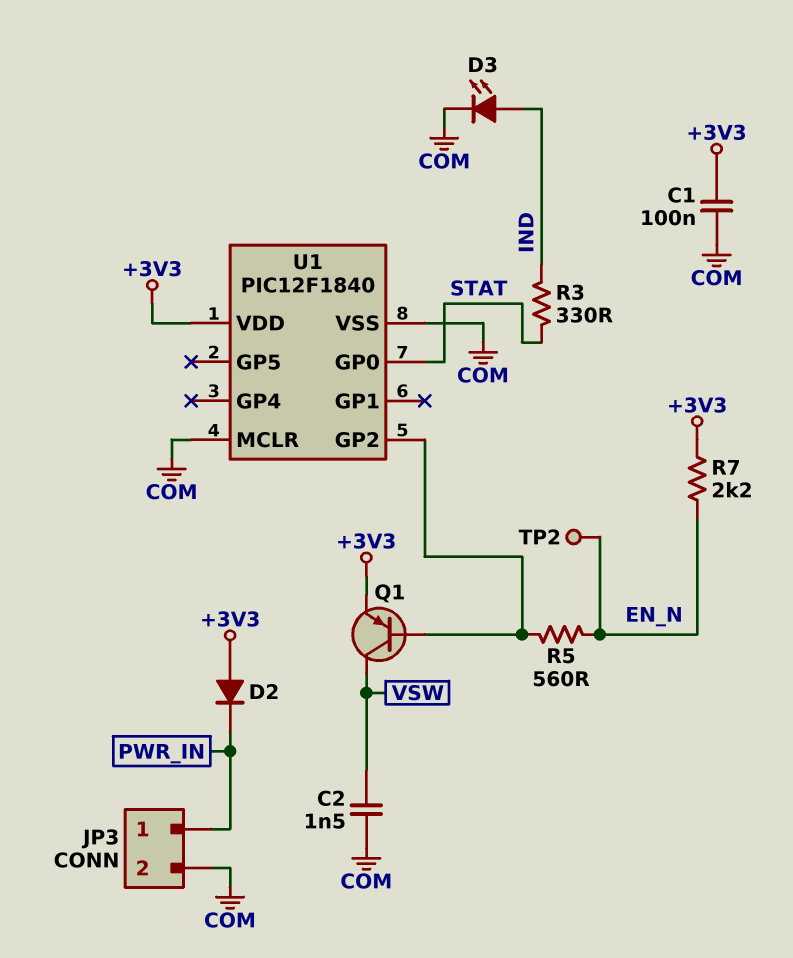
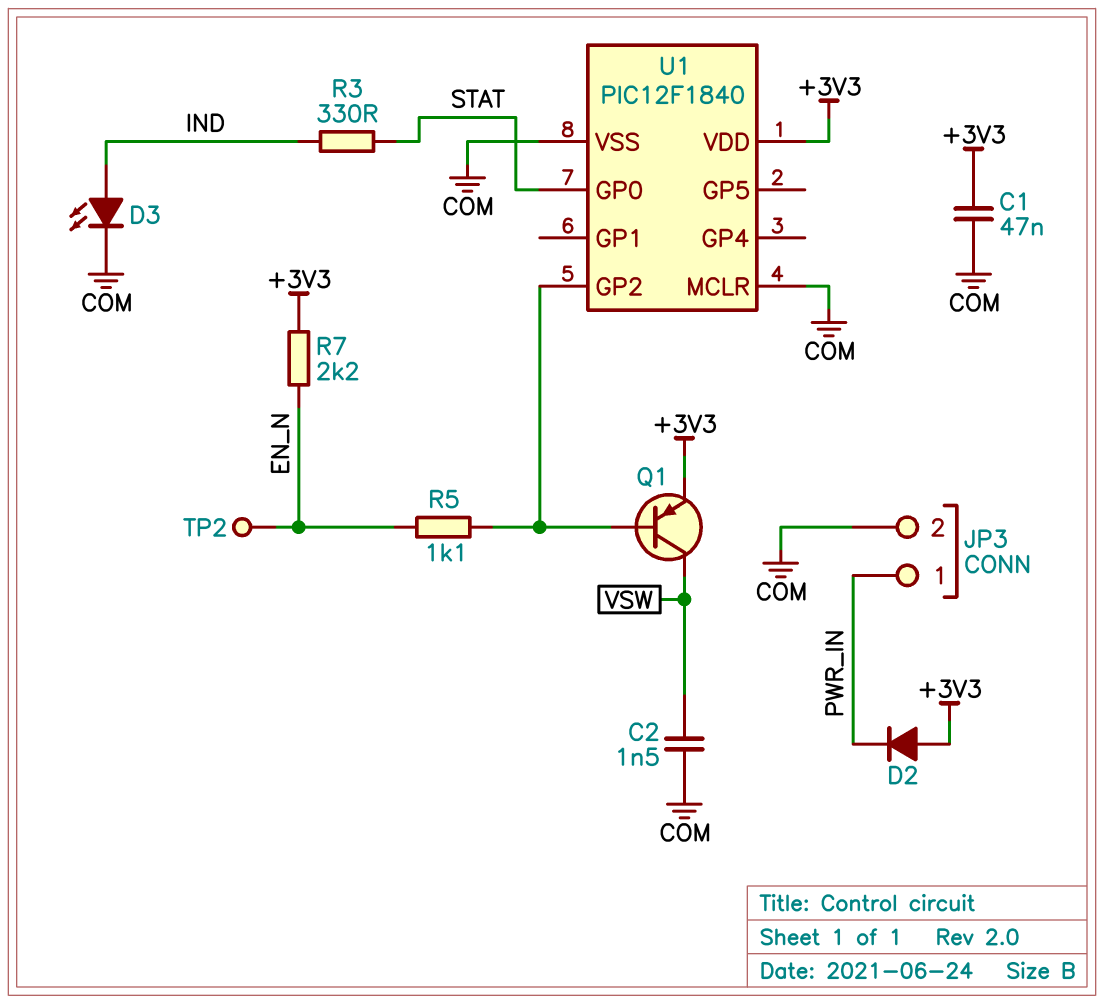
C1: 100nF (+3V3, COM) -> 47nF (+3V3, COM)
R5: 560 (EN_N, U1/GP2) -> 1.1k (EN_N, U1/GP2)

